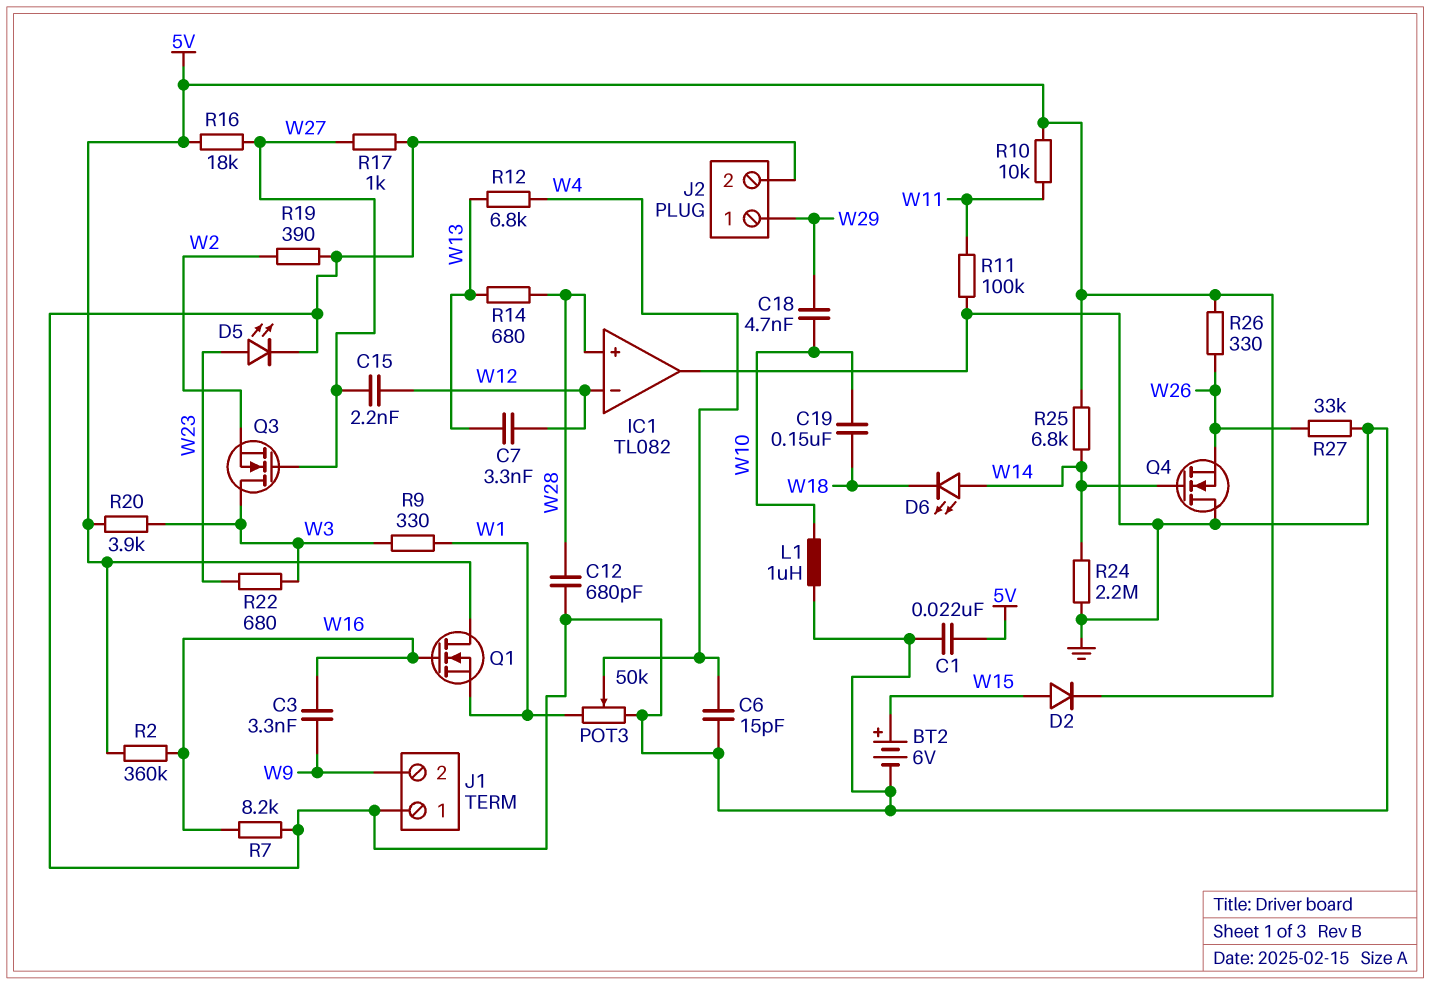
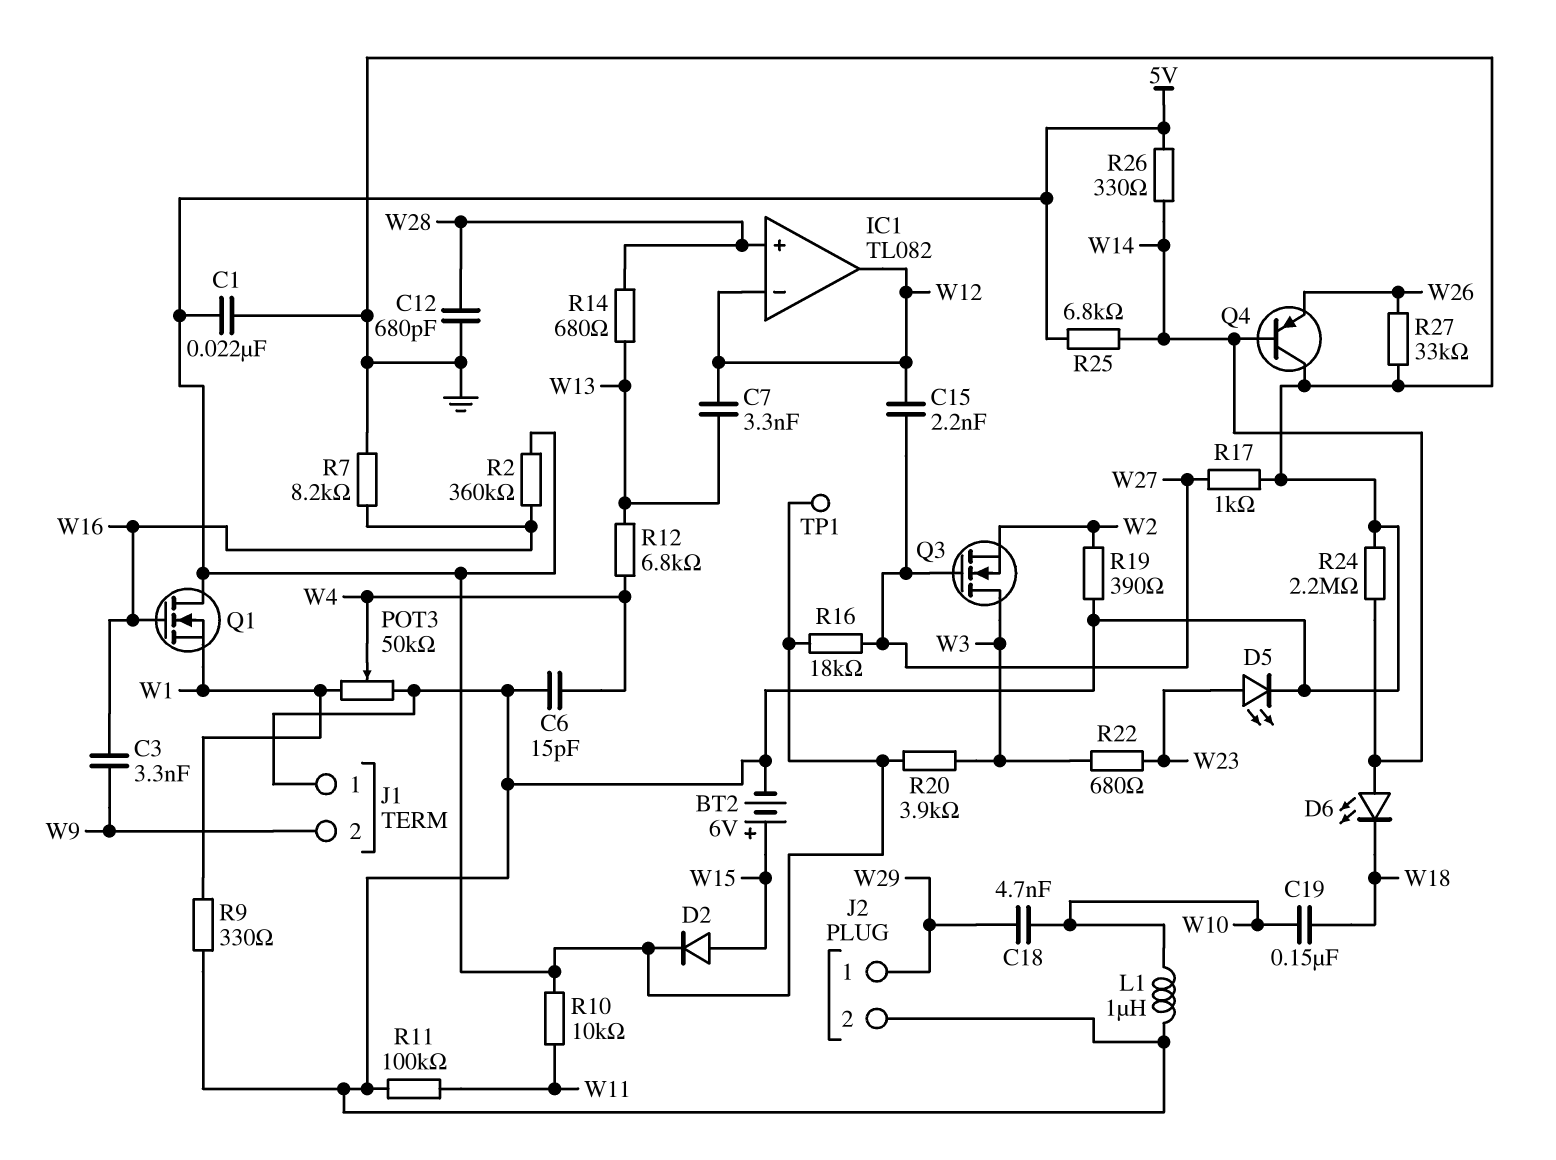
IC1 pin out: GND -> W12
Q4: NMOS (G W14, D GND, S W26) -> PNP (B W14, C GND, E W26)
R9: 330 (W1, W3) -> 330 (GND, W1)
R26: 330 (5V, W26) -> 330 (5V, W14)
TP1: none -> test point (5V)

